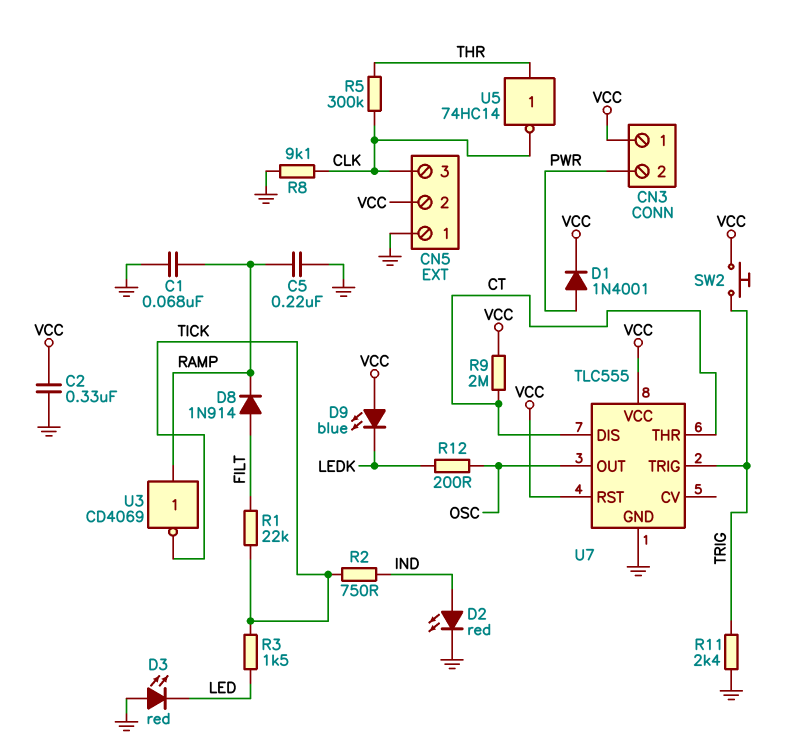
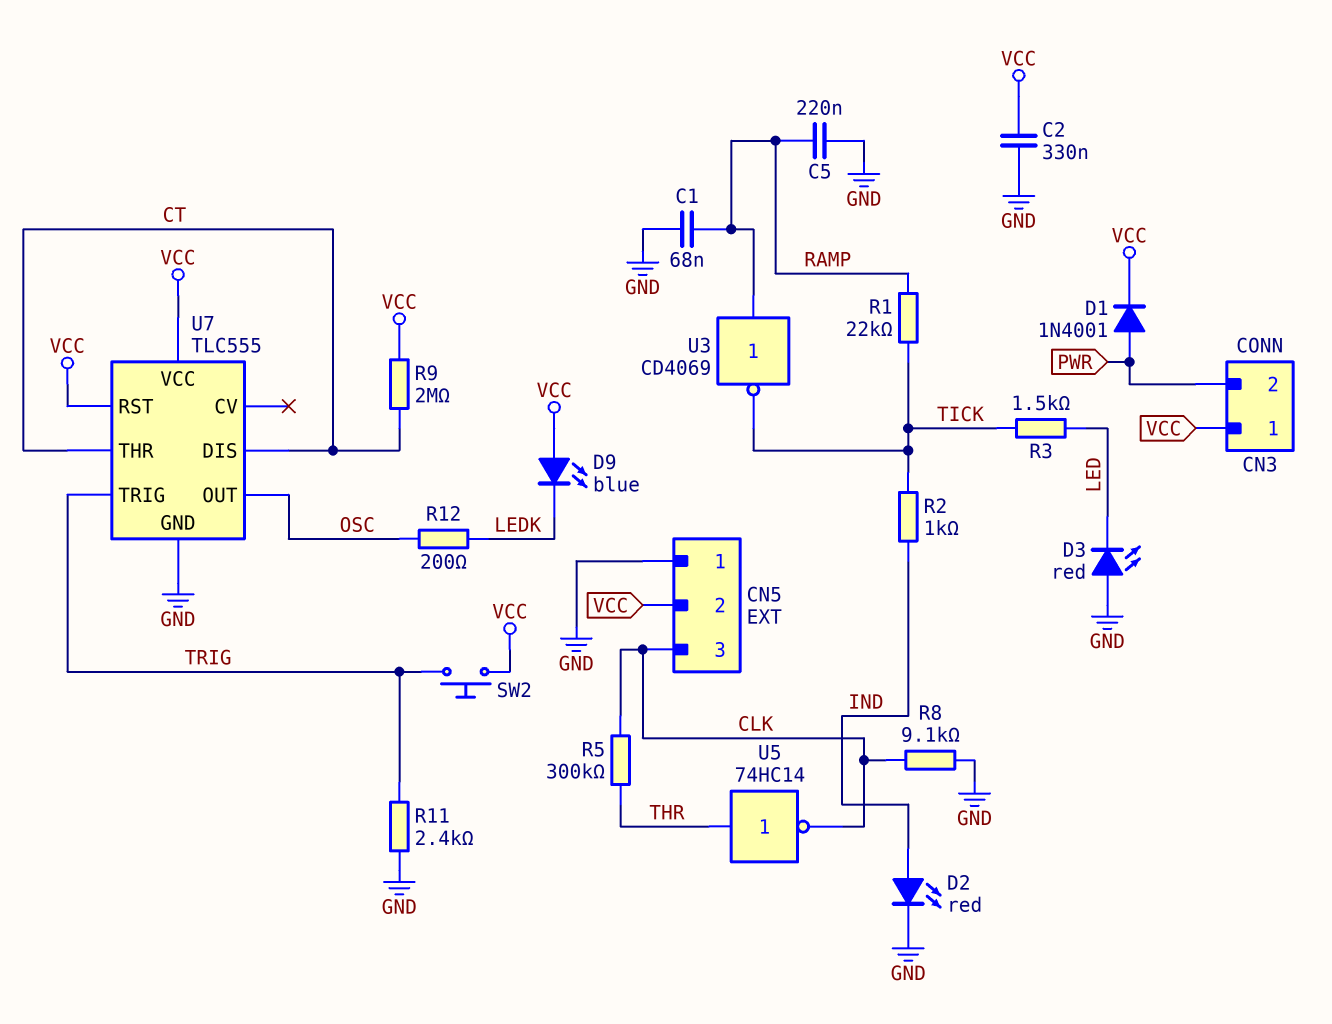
D8: diode 1N914 (A FILT, K RAMP) -> none
R1: 22k (FILT, TICK) -> 22k (RAMP, TICK)
R2: 750 (IND, TICK) -> 1k (IND, TICK)

